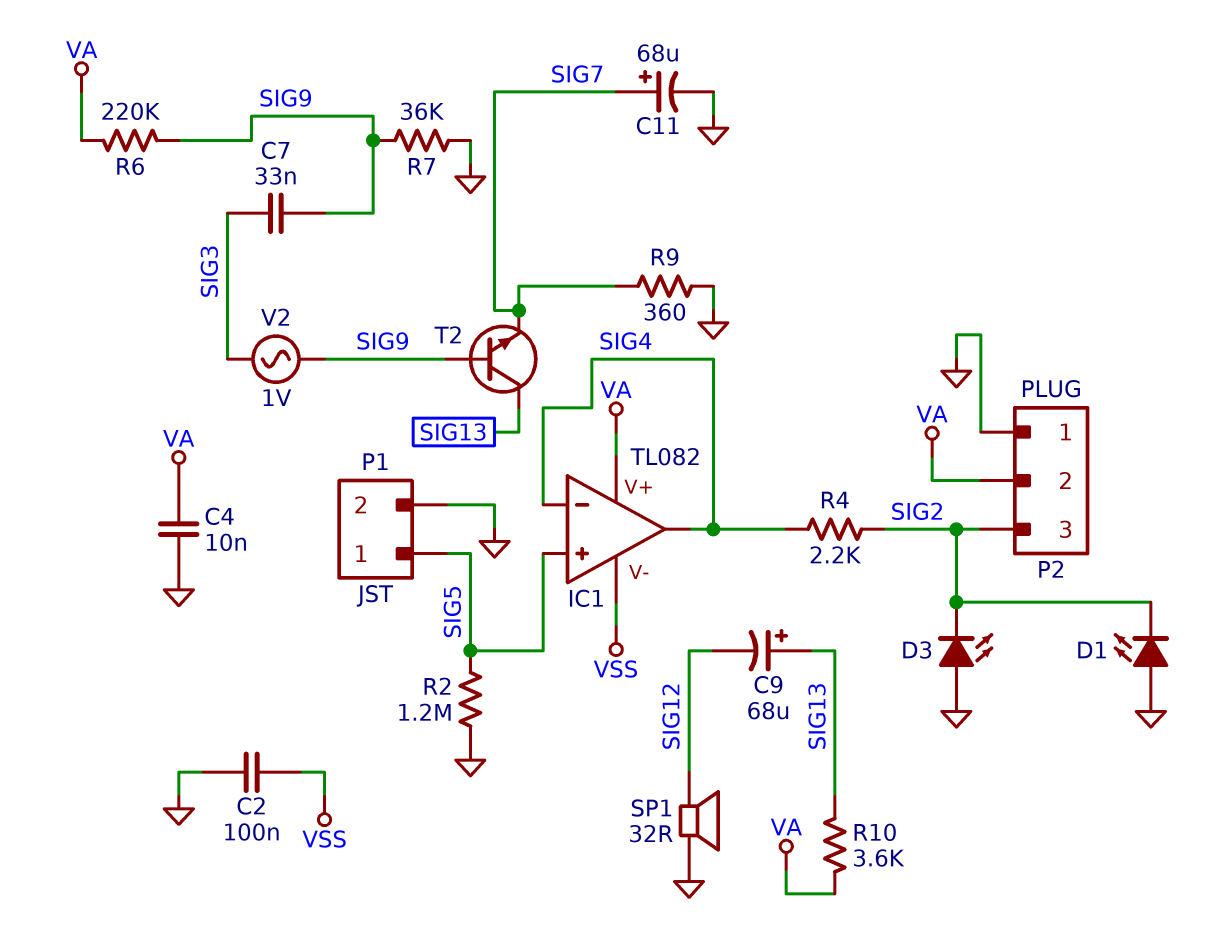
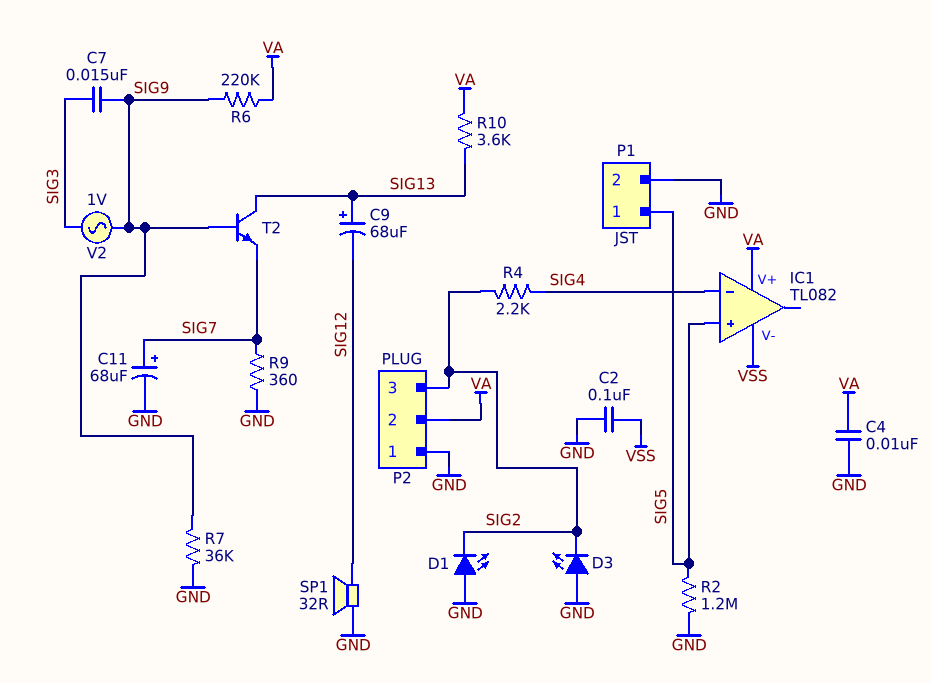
C7: 33nF (SIG3, SIG9) -> 15nF (SIG3, SIG9)
IC1 pin out: SIG4 -> none

